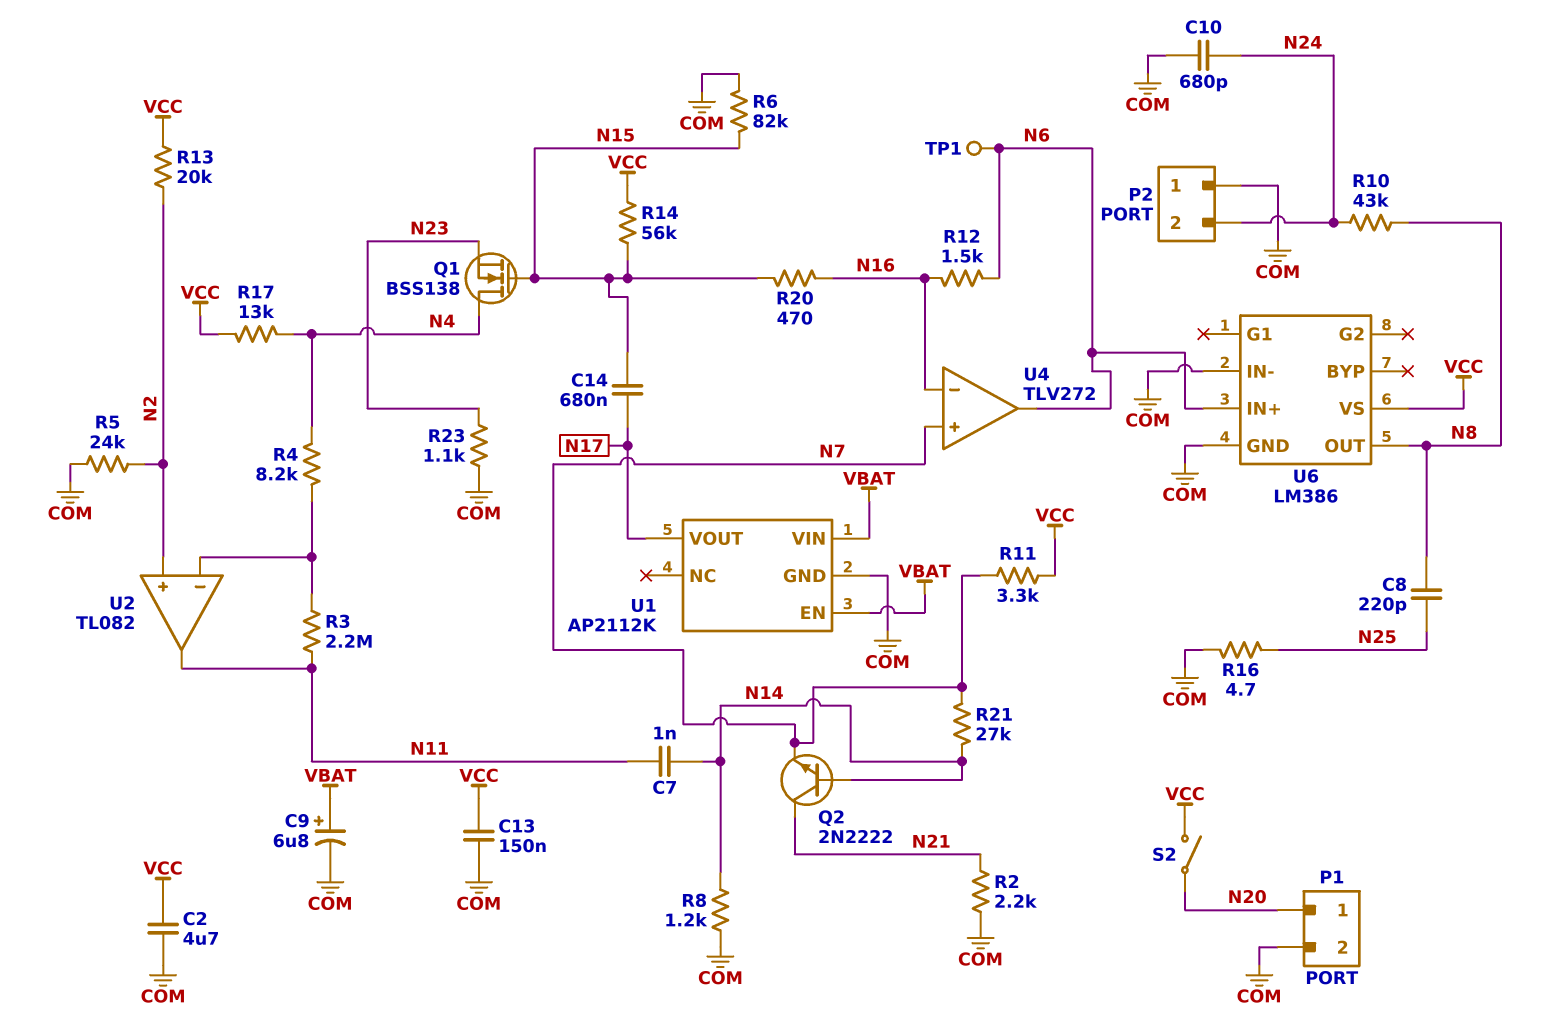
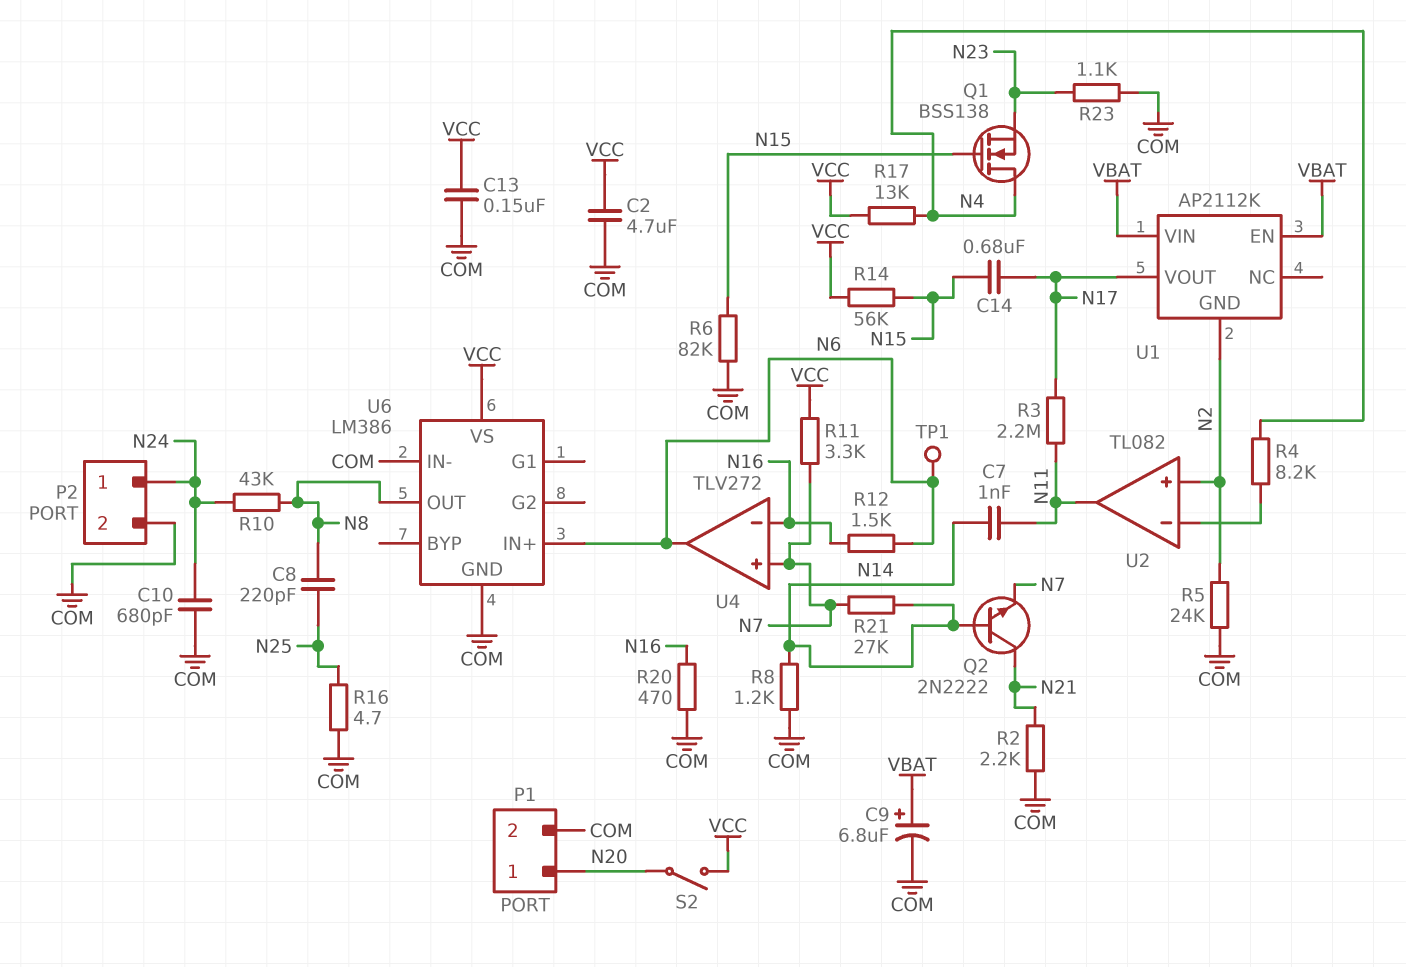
P2 pin 1: COM -> N24
P2 pin 2: N24 -> COM
R3: 2.2M (N11, U2/in-) -> 2.2M (N11, N17)
R13: 20k (N2, VCC) -> none
R20: 470 (N15, N16) -> 470 (COM, N16)
U1 pin GND: COM -> N2

